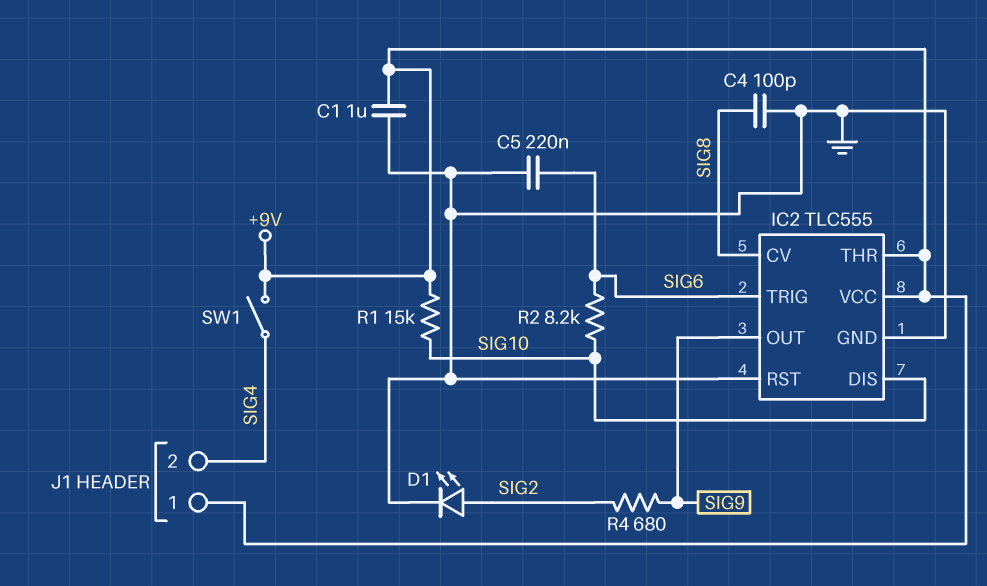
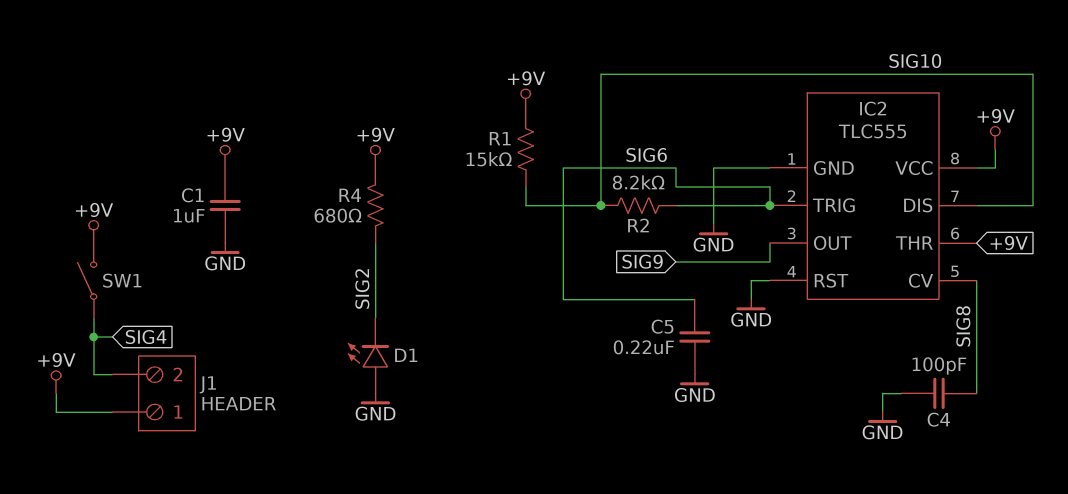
D1: LED (A SIG2, K GND) -> LED (A GND, K SIG2)
R4: 680 (SIG2, SIG9) -> 680 (+9V, SIG2)

